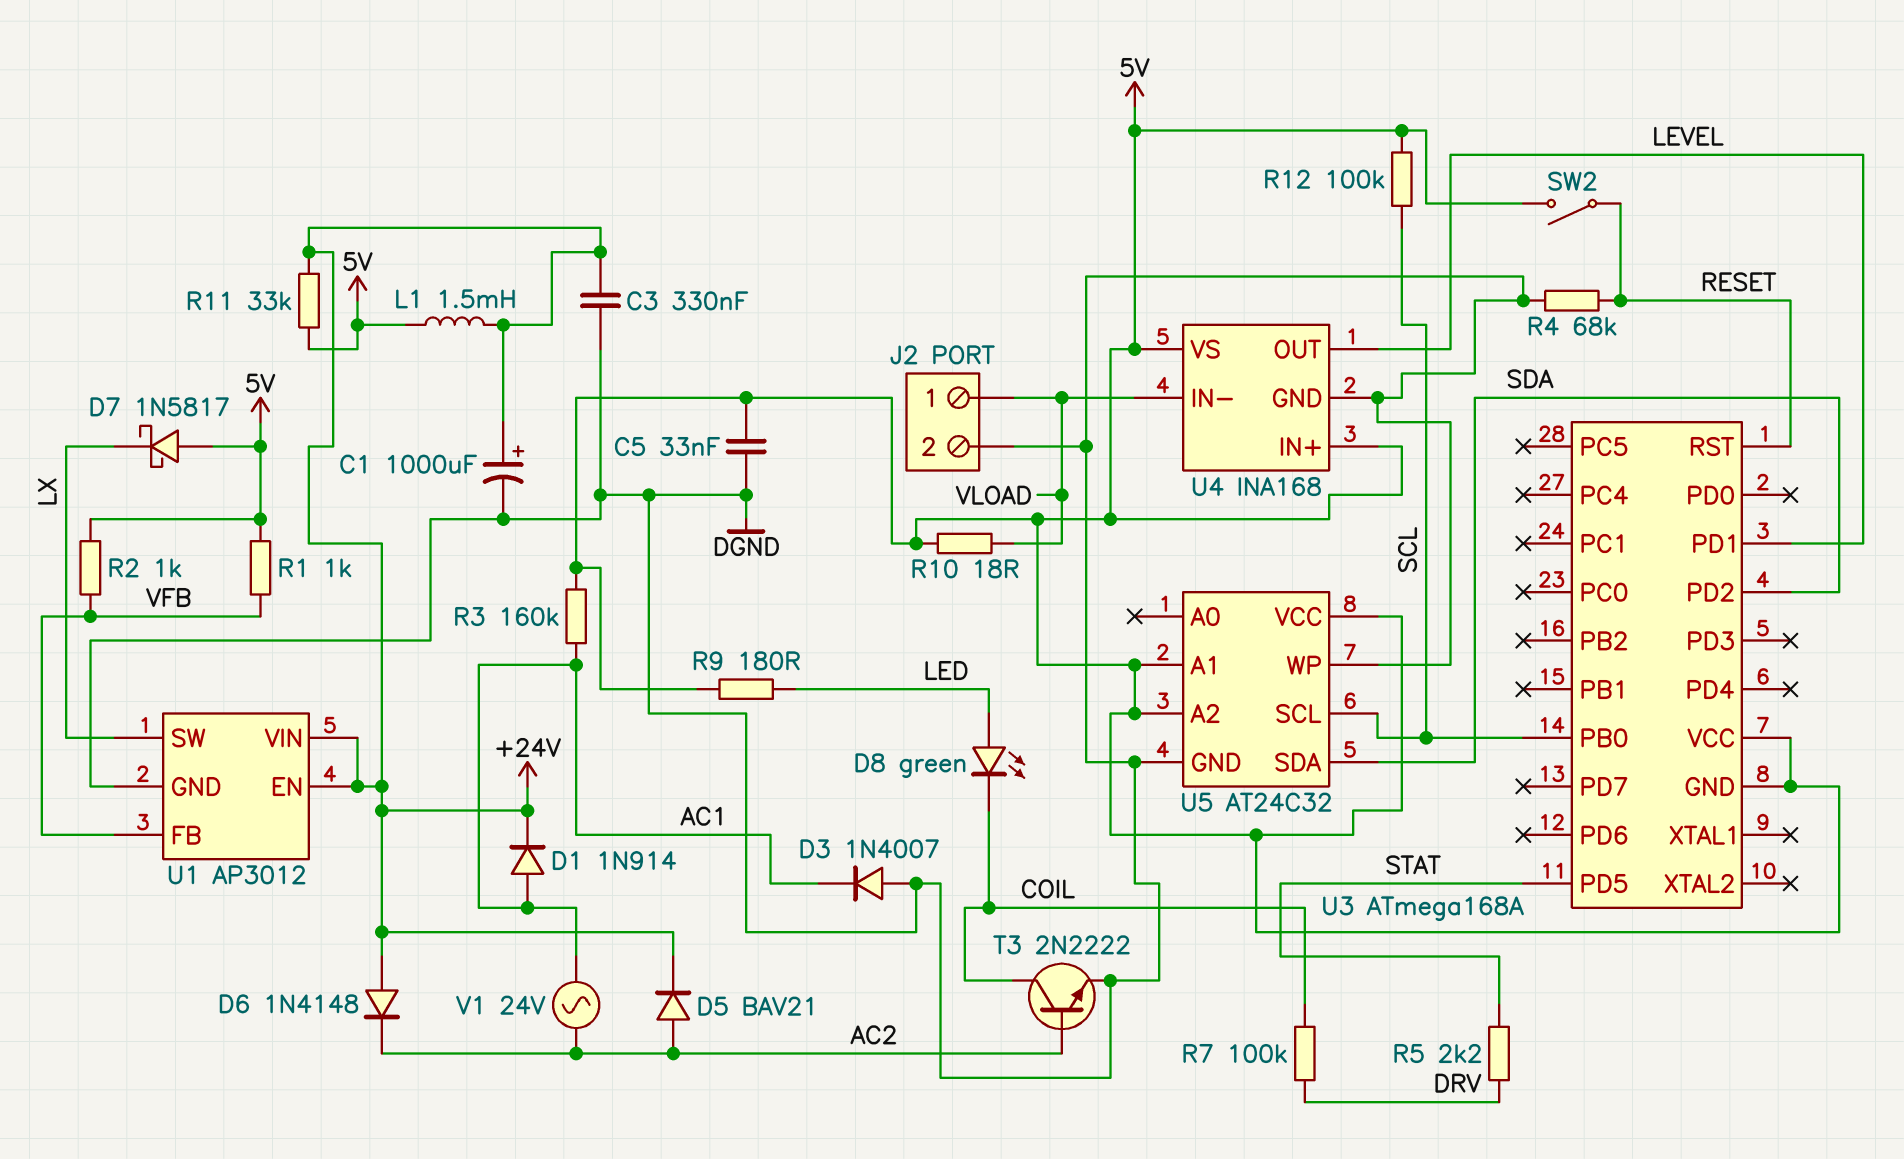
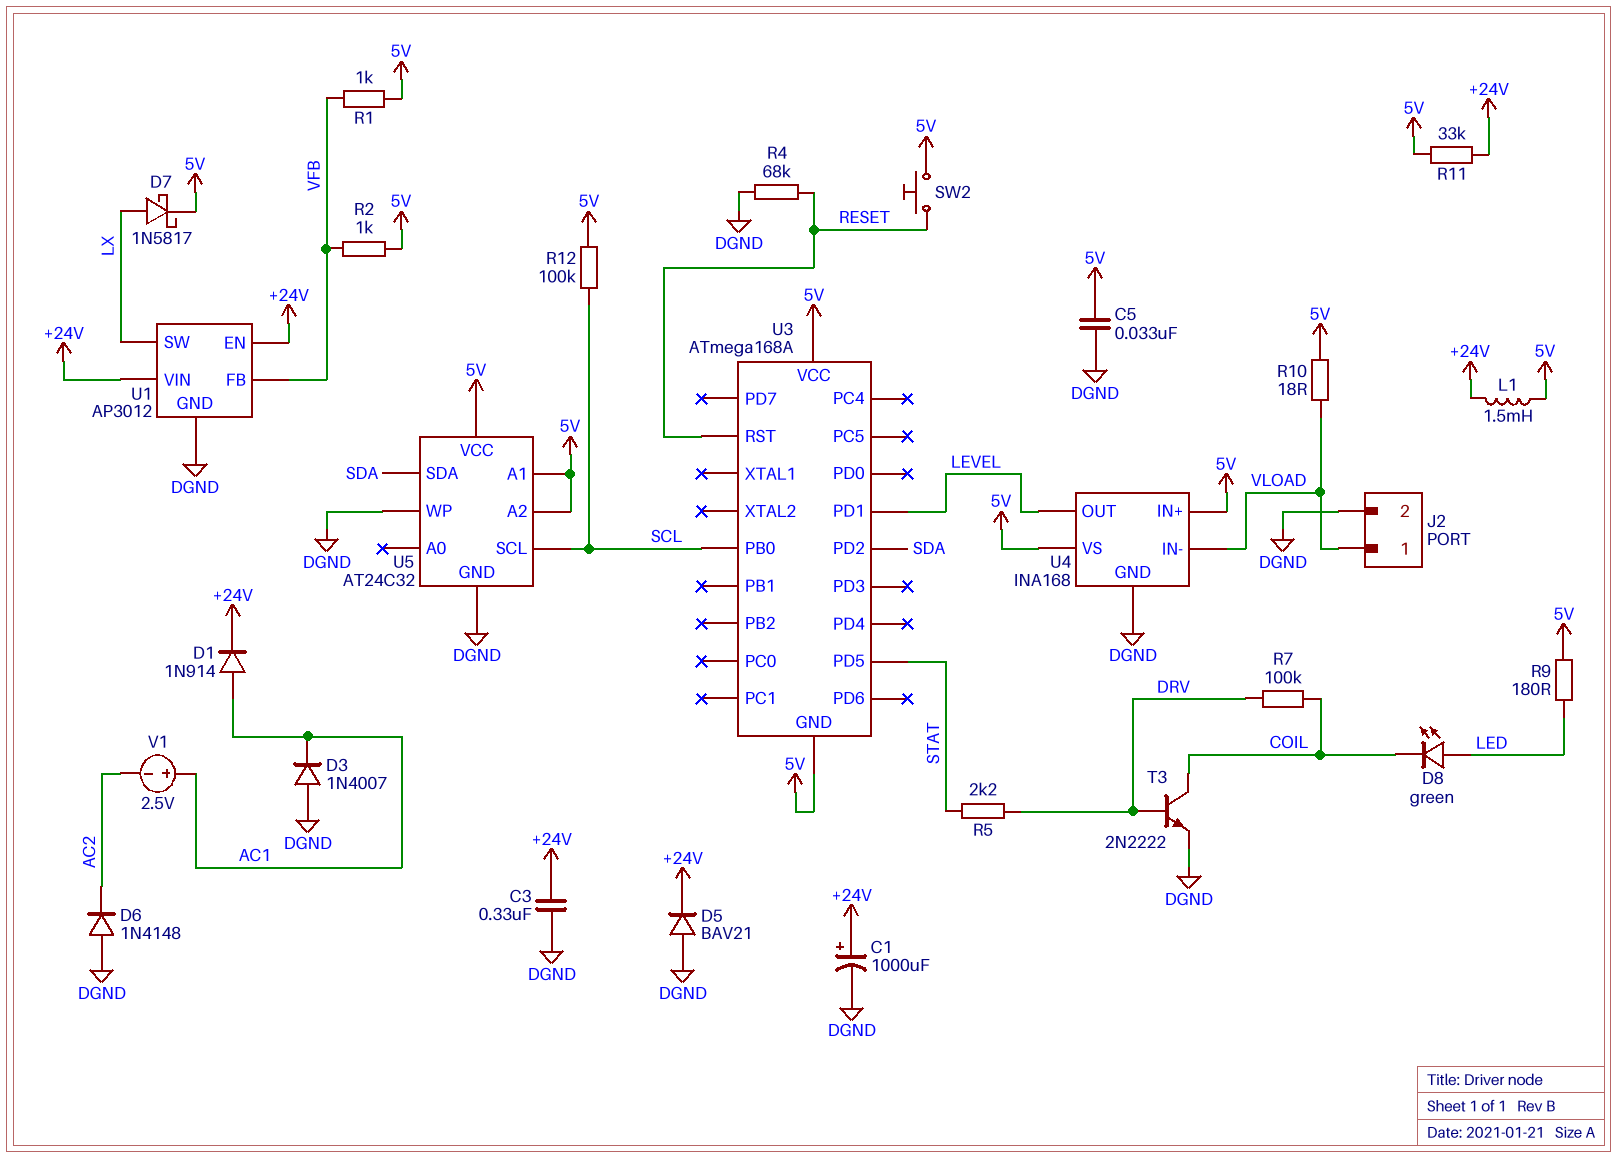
D5: diode BAV21 (A AC2, K +24V) -> diode BAV21 (A DGND, K +24V)
D6: diode 1N4148 (A +24V, K AC2) -> diode 1N4148 (A DGND, K AC2)
D7: schottky 1N5817 (A 5V, K LX) -> schottky 1N5817 (A LX, K 5V)
R3: 160k (5V, AC1) -> none
SW2: switch (5V, RESET) -> button (5V, RESET)
T3: NPN 2N2222 (B AC2, C COIL, E DGND) -> NPN 2N2222 (B DRV, C COIL, E DGND)
V1: AC 24V (AC1, AC2) -> 2.5V (plus AC1, minus AC2)

